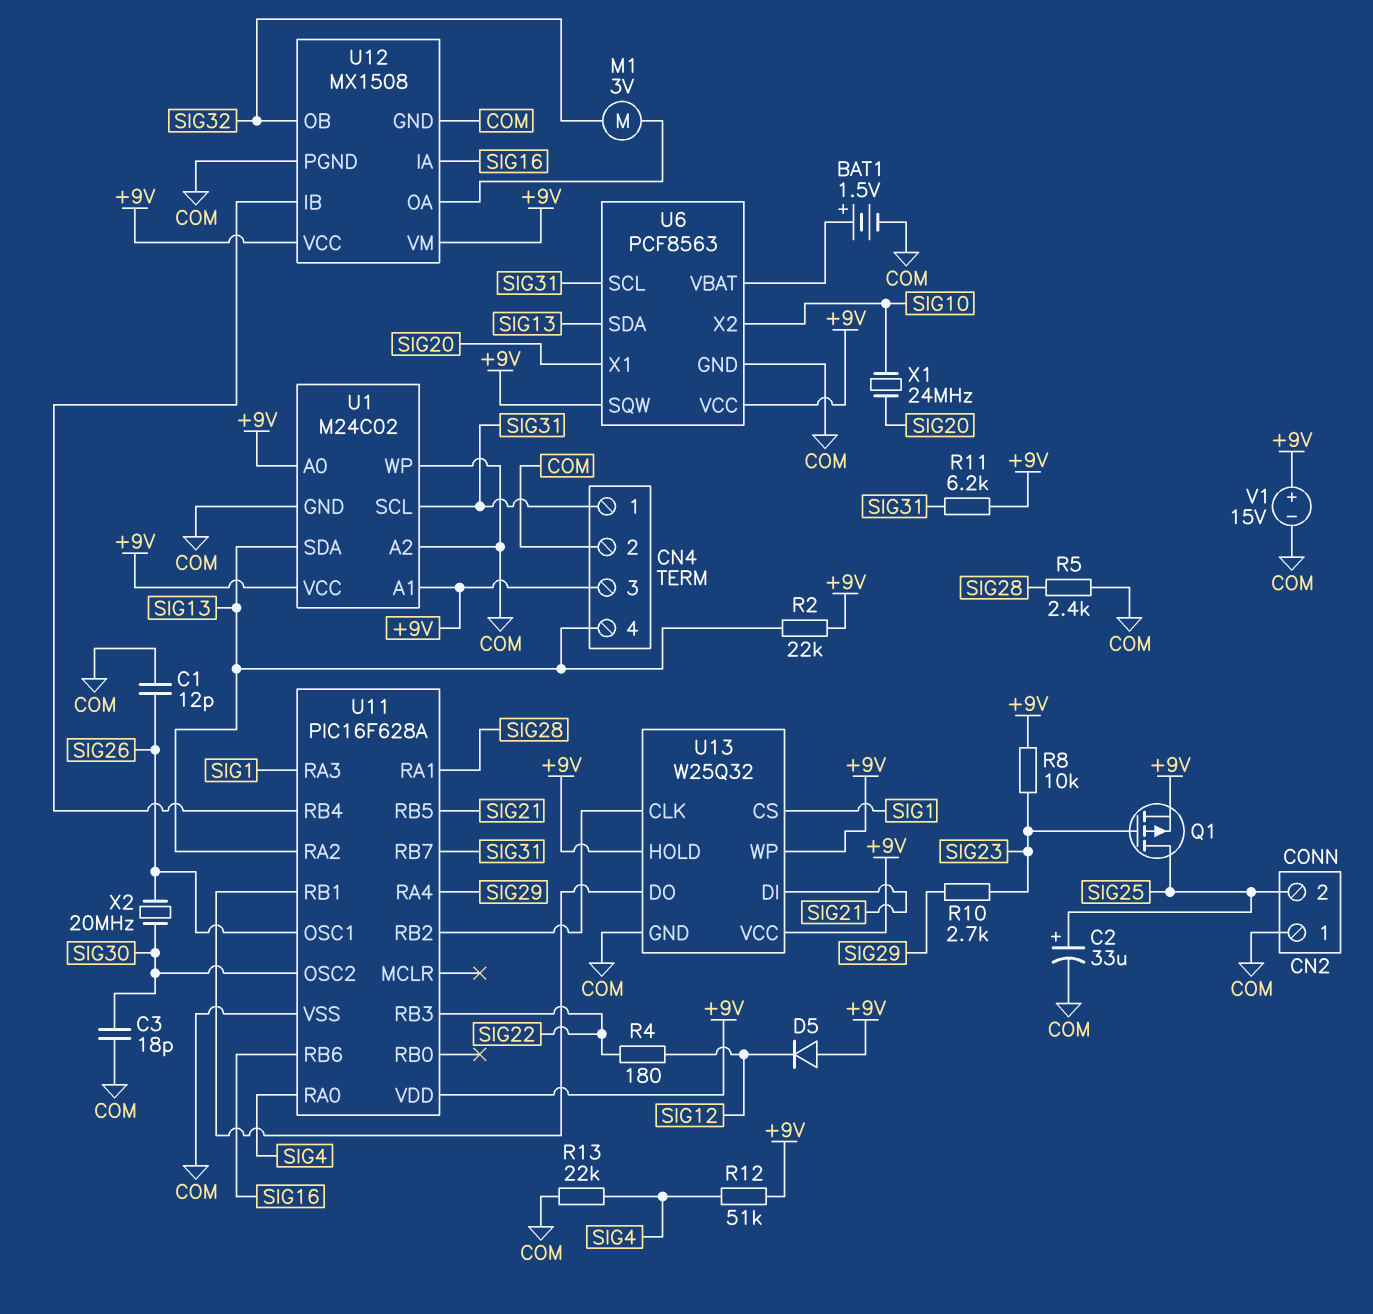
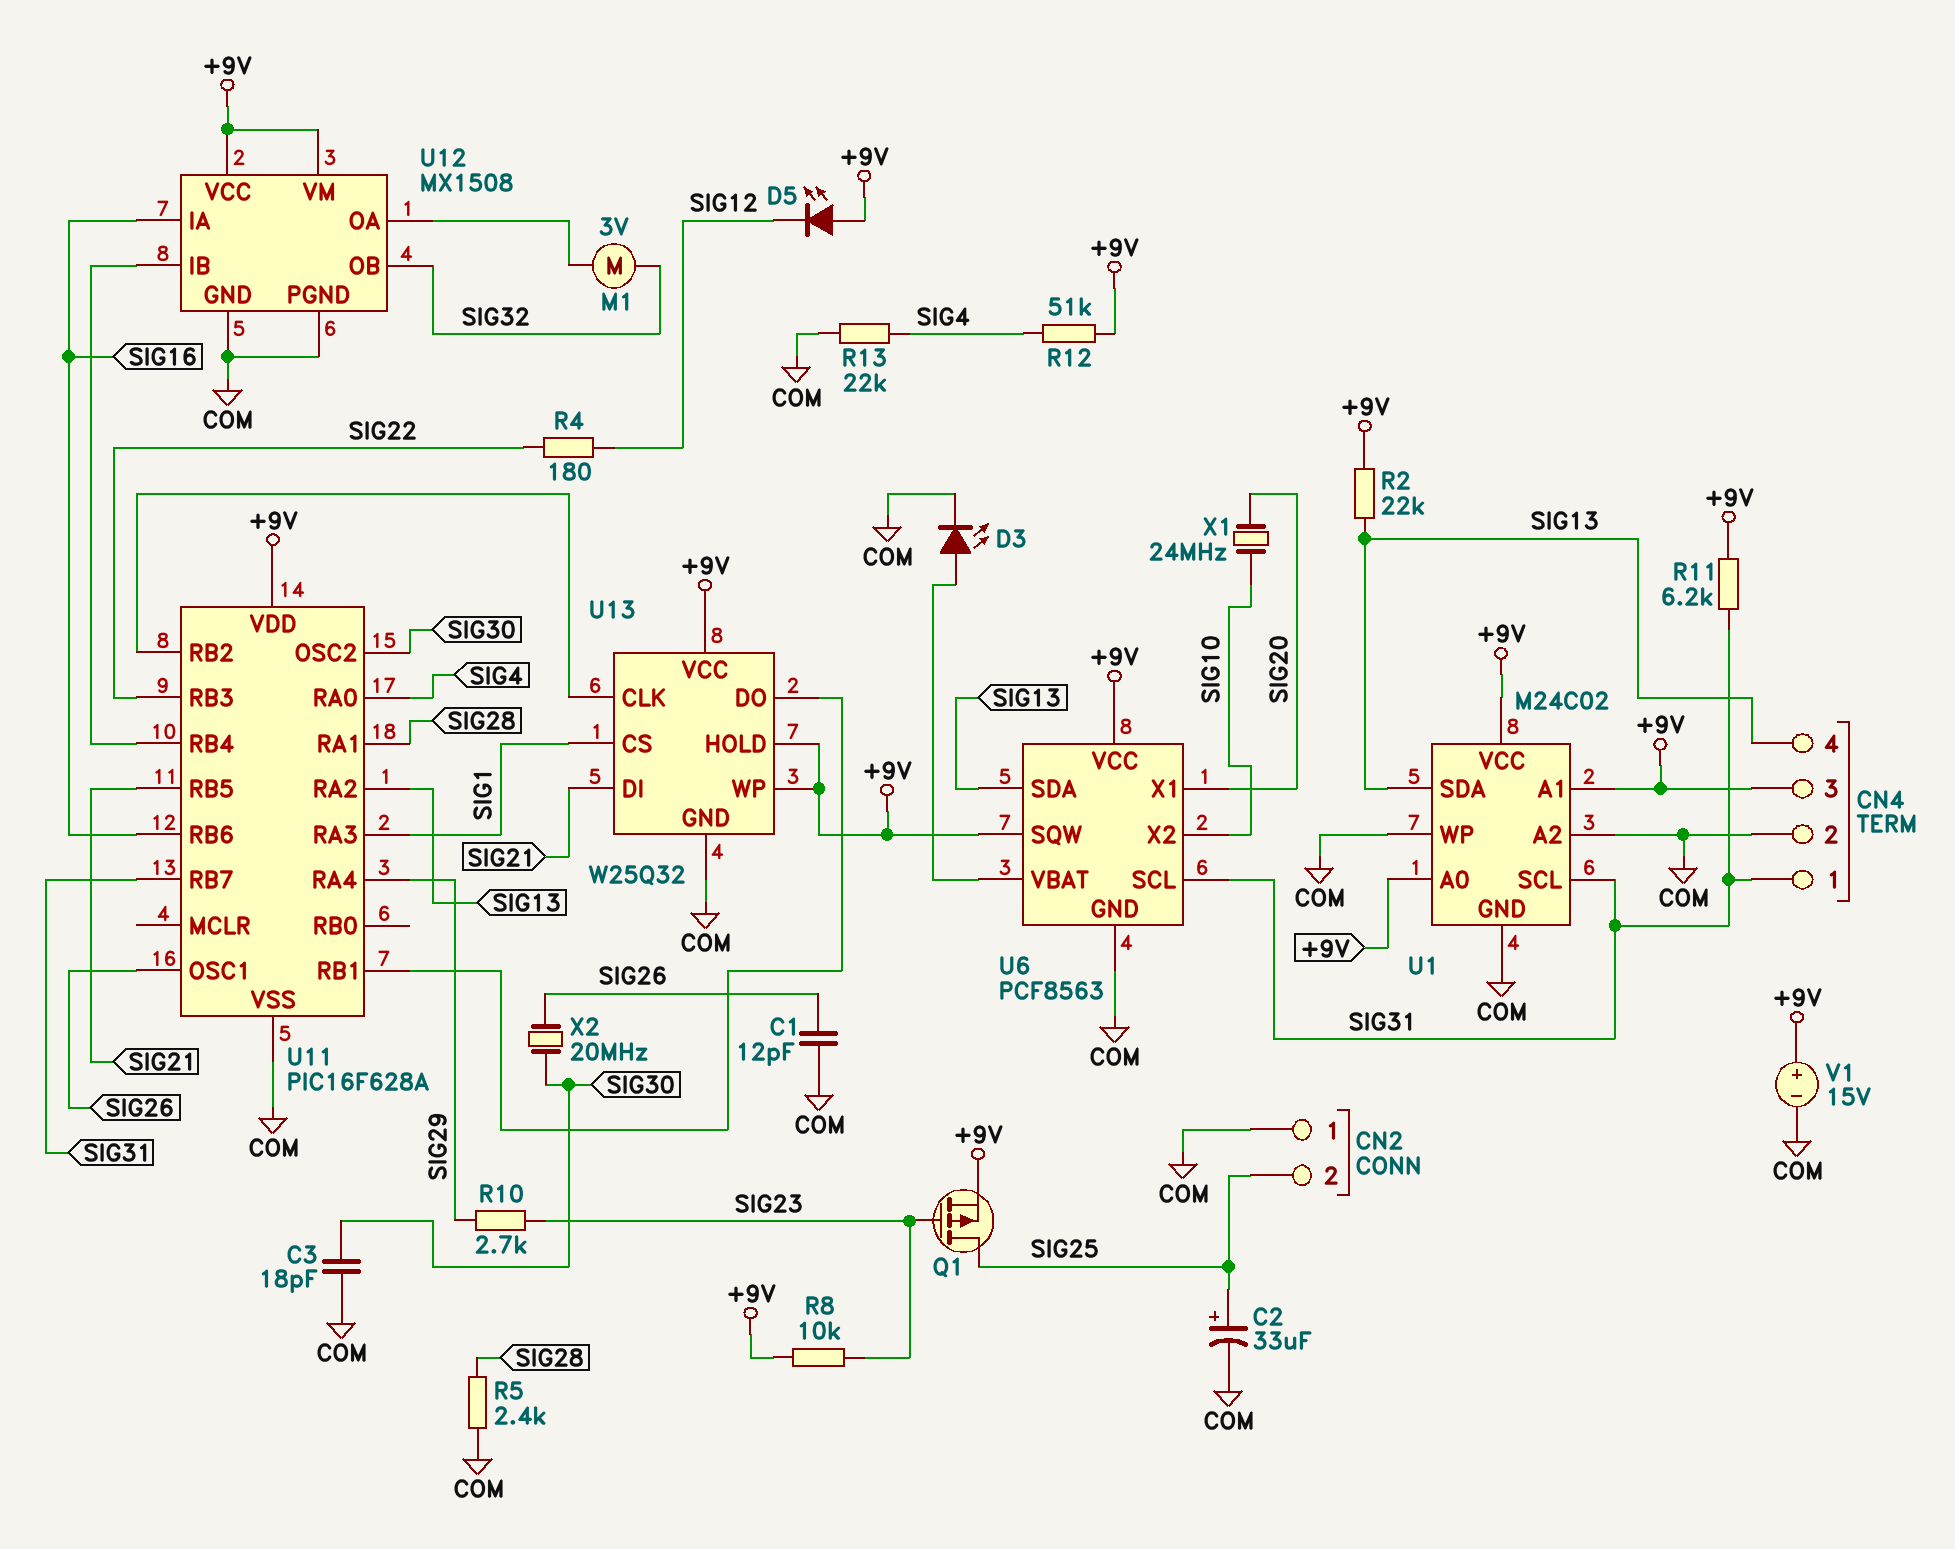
BAT1: 1.5V (plus U6/VBAT, minus COM) -> none
D3: none -> LED (A U6/VBAT, K COM)
D5: diode (A +9V, K SIG12) -> LED (A +9V, K SIG12)

